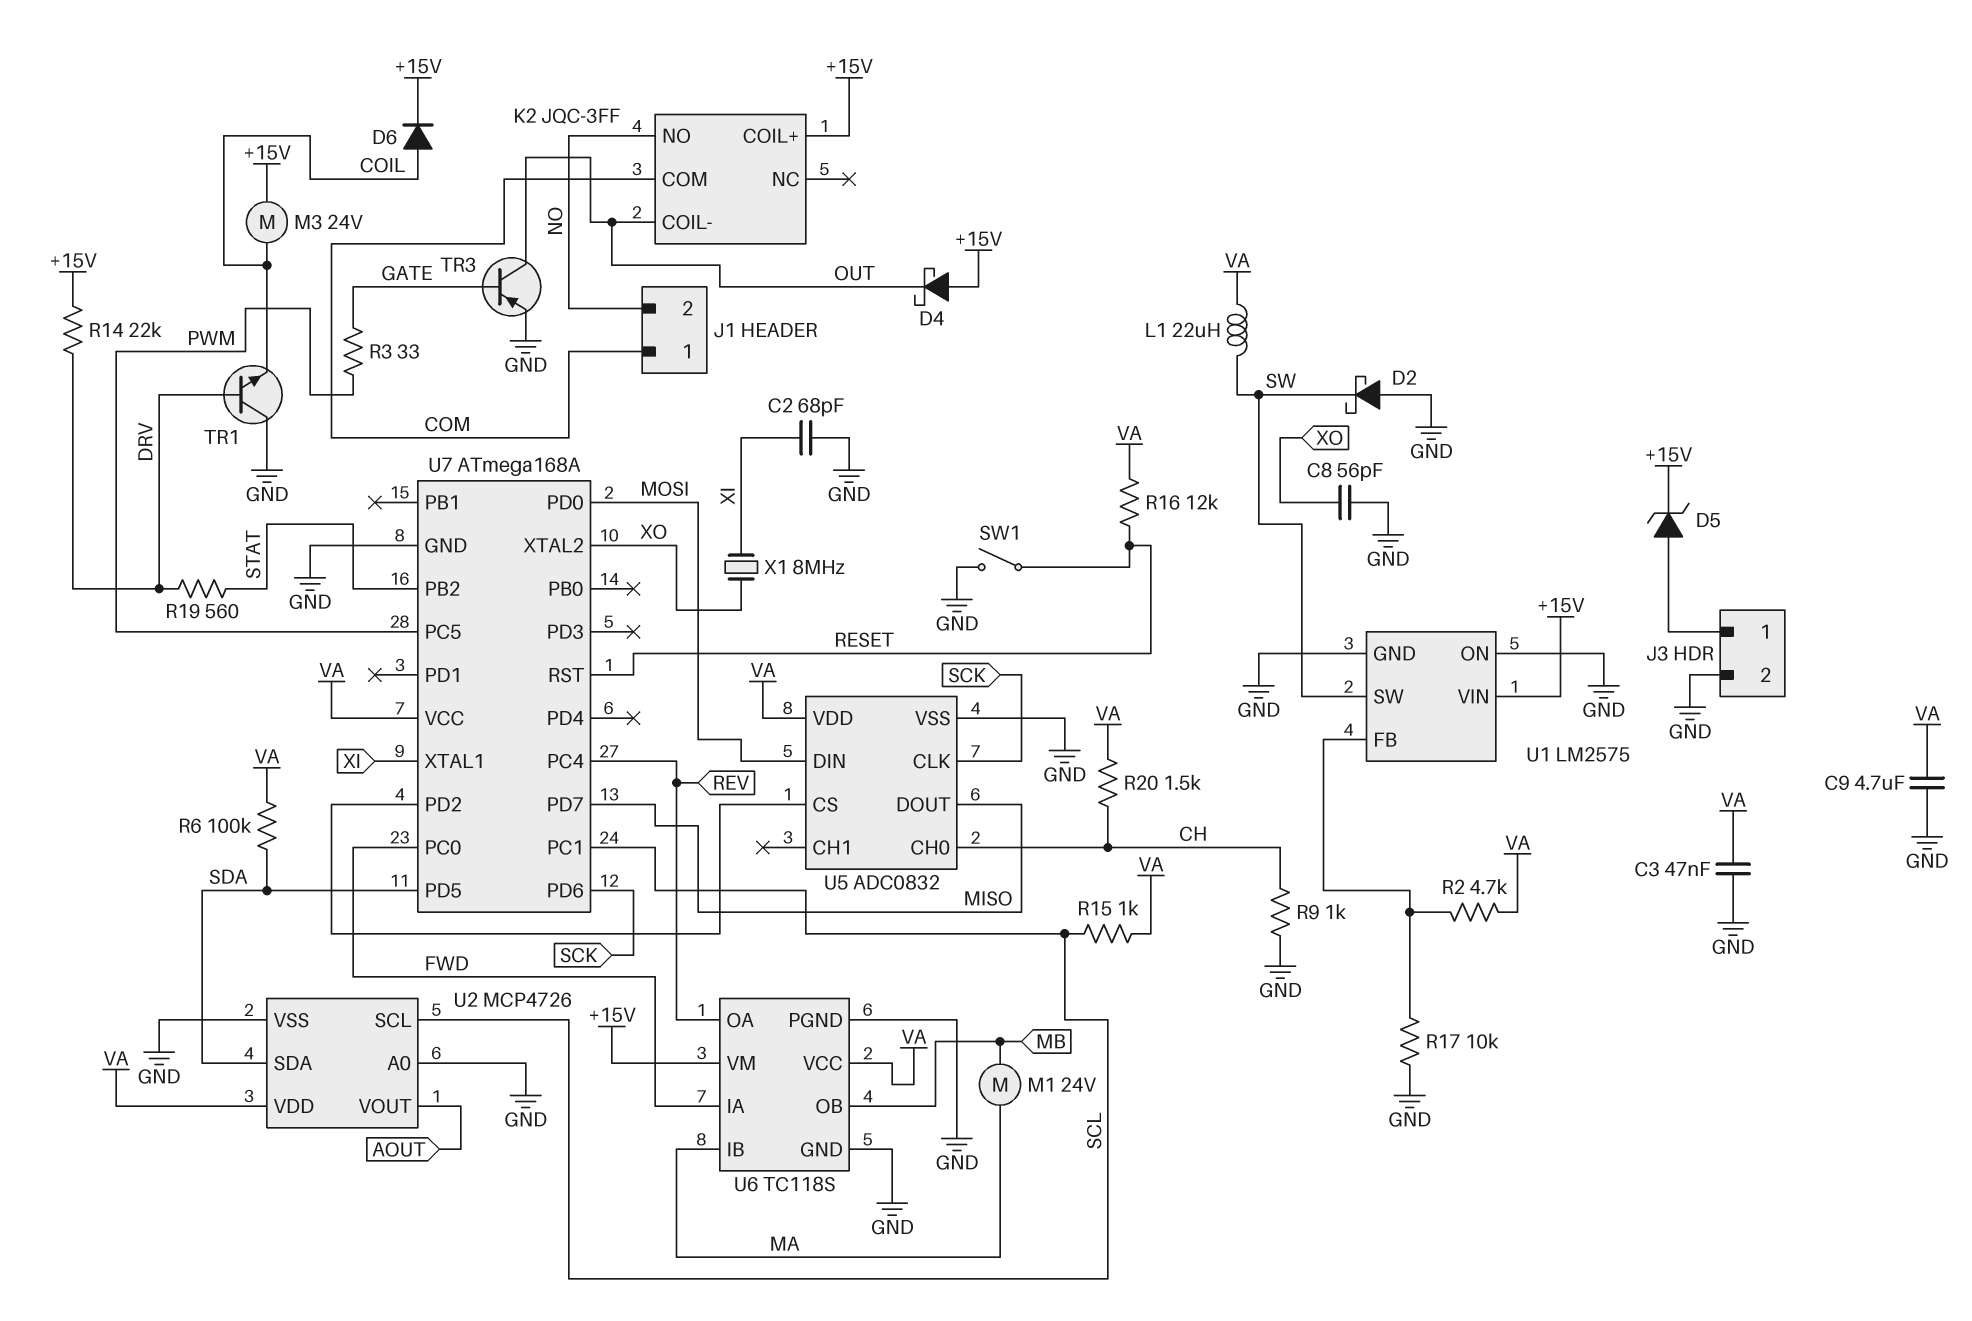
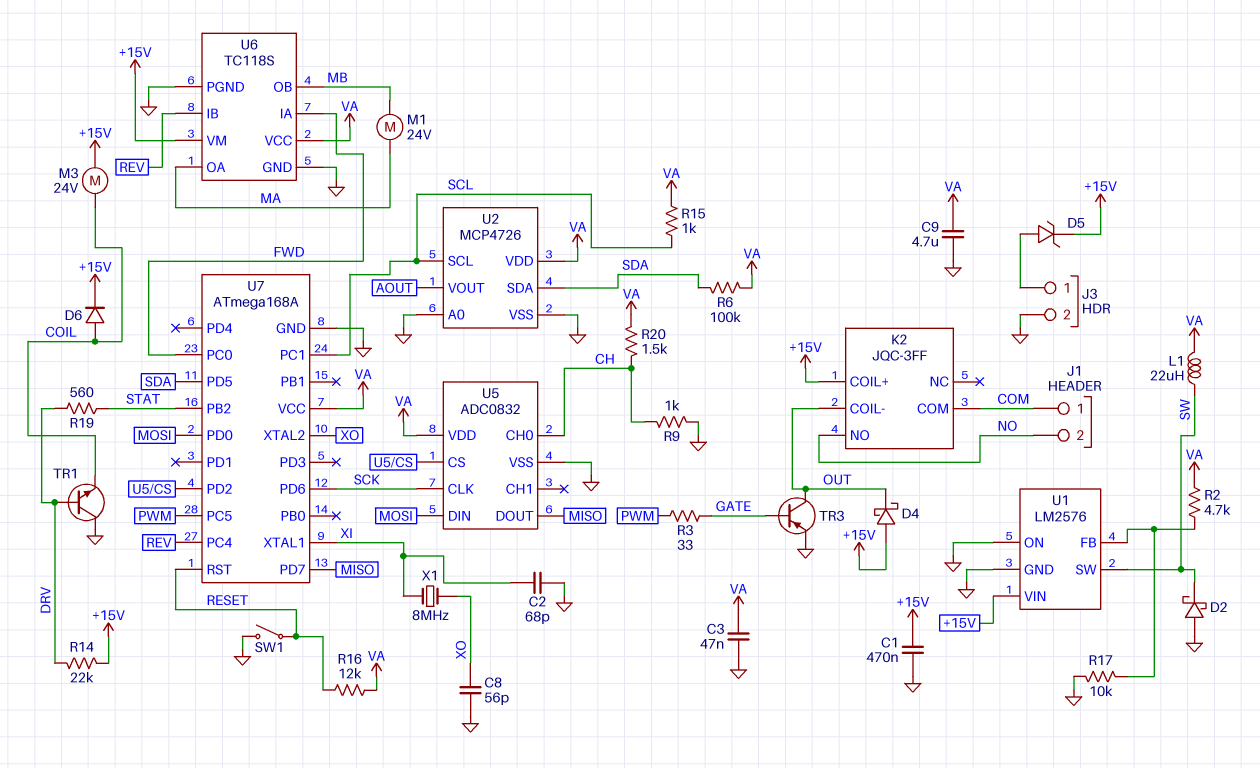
C1: none -> 470nF (+15V, GND)
U1: LM2575 -> LM2576
U6 pin IB: MA -> REV
U6 pin OA: REV -> MA

